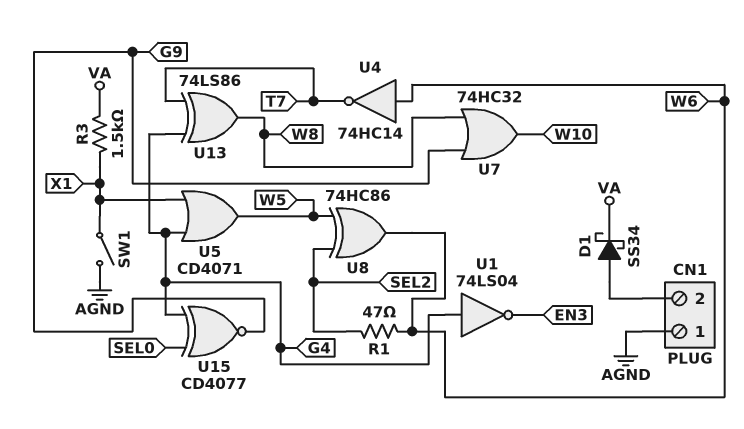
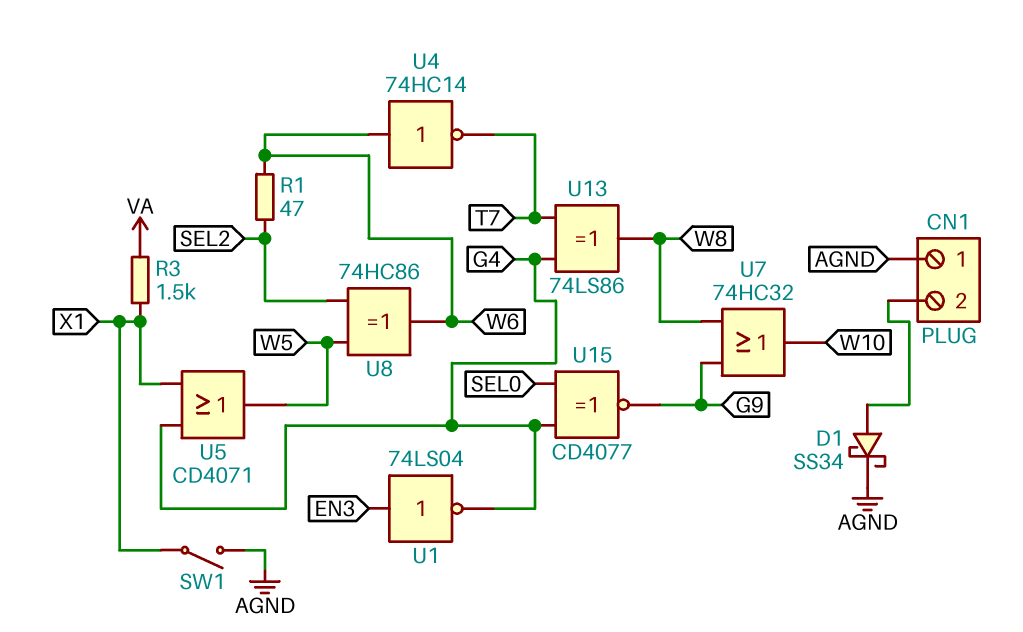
D1: schottky SS34 (A CN1/2, K VA) -> schottky SS34 (A CN1/2, K AGND)
U1: NOT 74LS04 (in G4, out EN3) -> NOT 74LS04 (in EN3, out G4)

